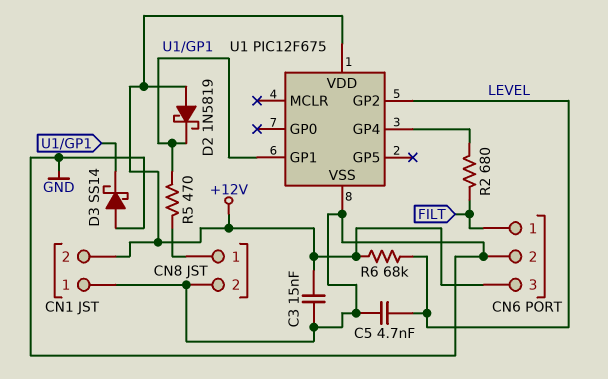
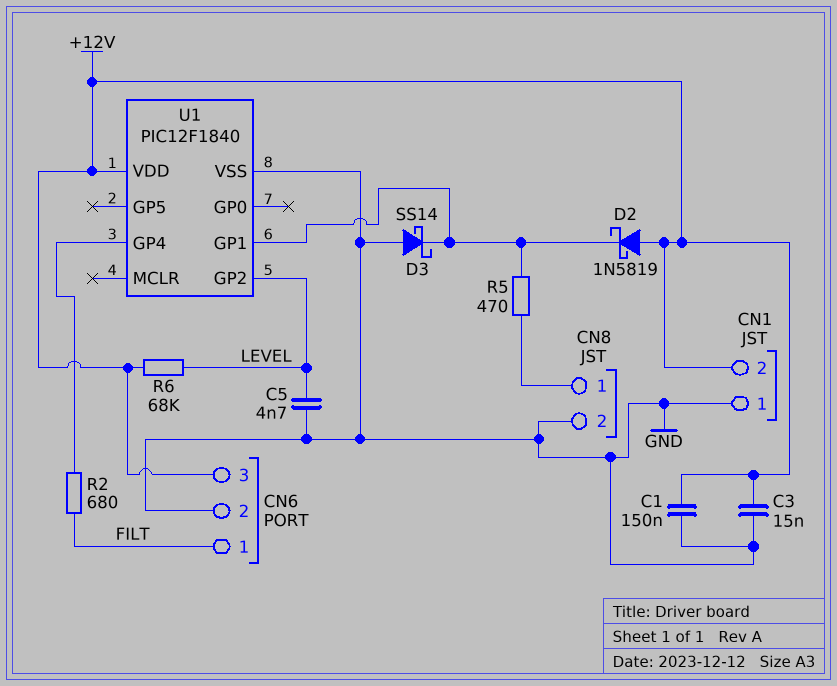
C1: none -> 150nF (+12V, GND)
U1: PIC12F675 -> PIC12F1840

